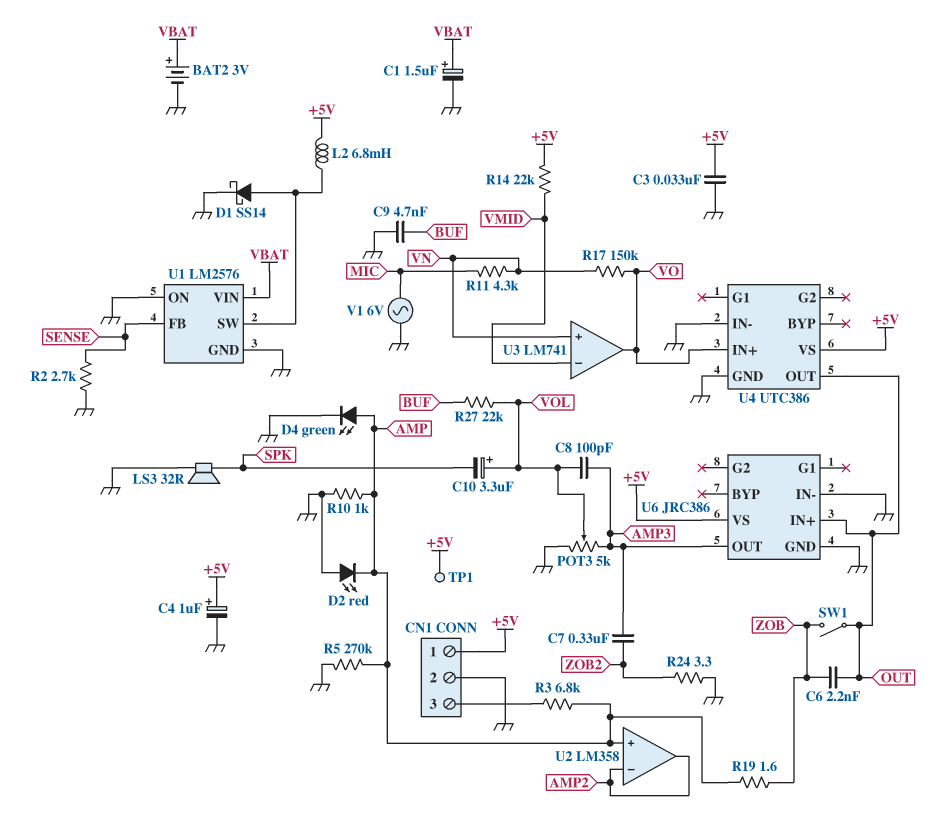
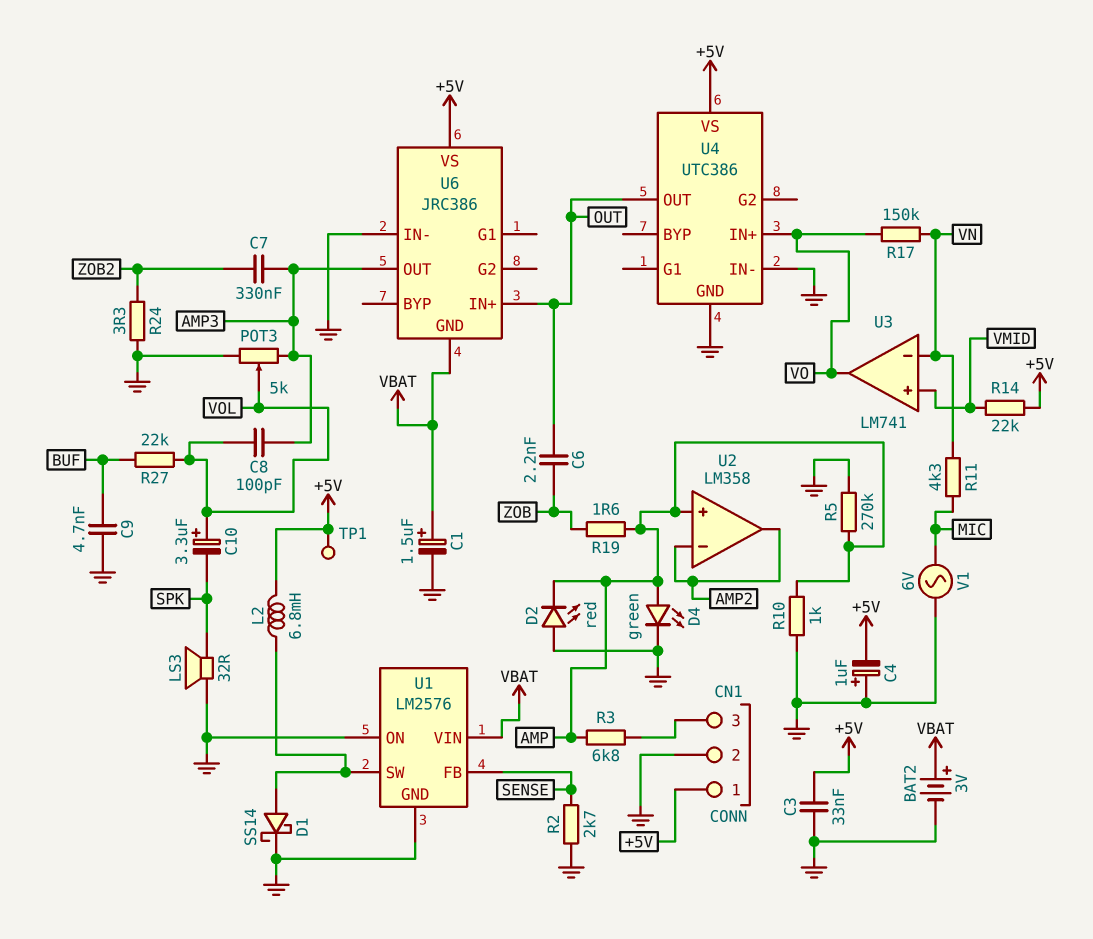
C4: 1uF (plus +5V, minus GND) -> 1uF (plus GND, minus +5V)
SW1: switch (OUT, ZOB) -> none
U3 pin in+: VN -> VMID
U3 pin in-: VMID -> VN
U6 pin GND: GND -> VBAT

